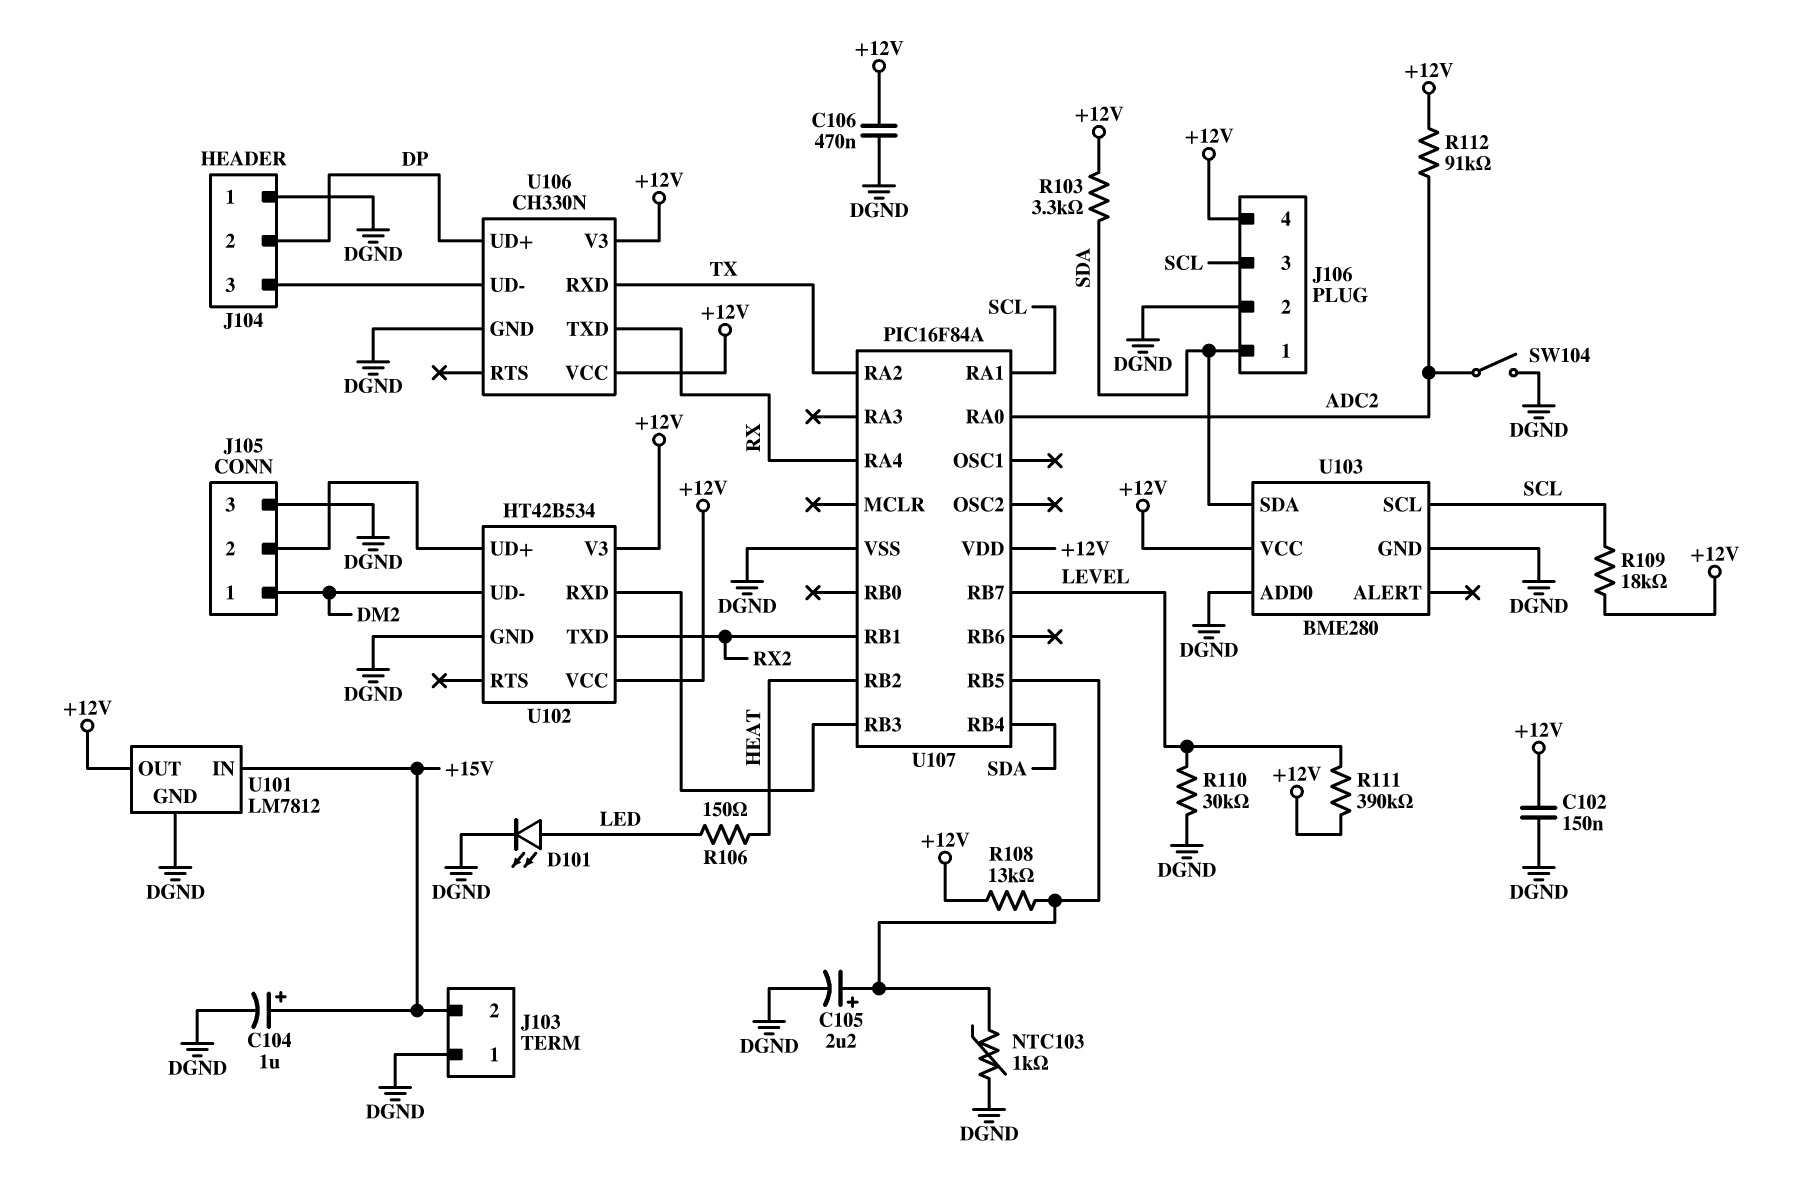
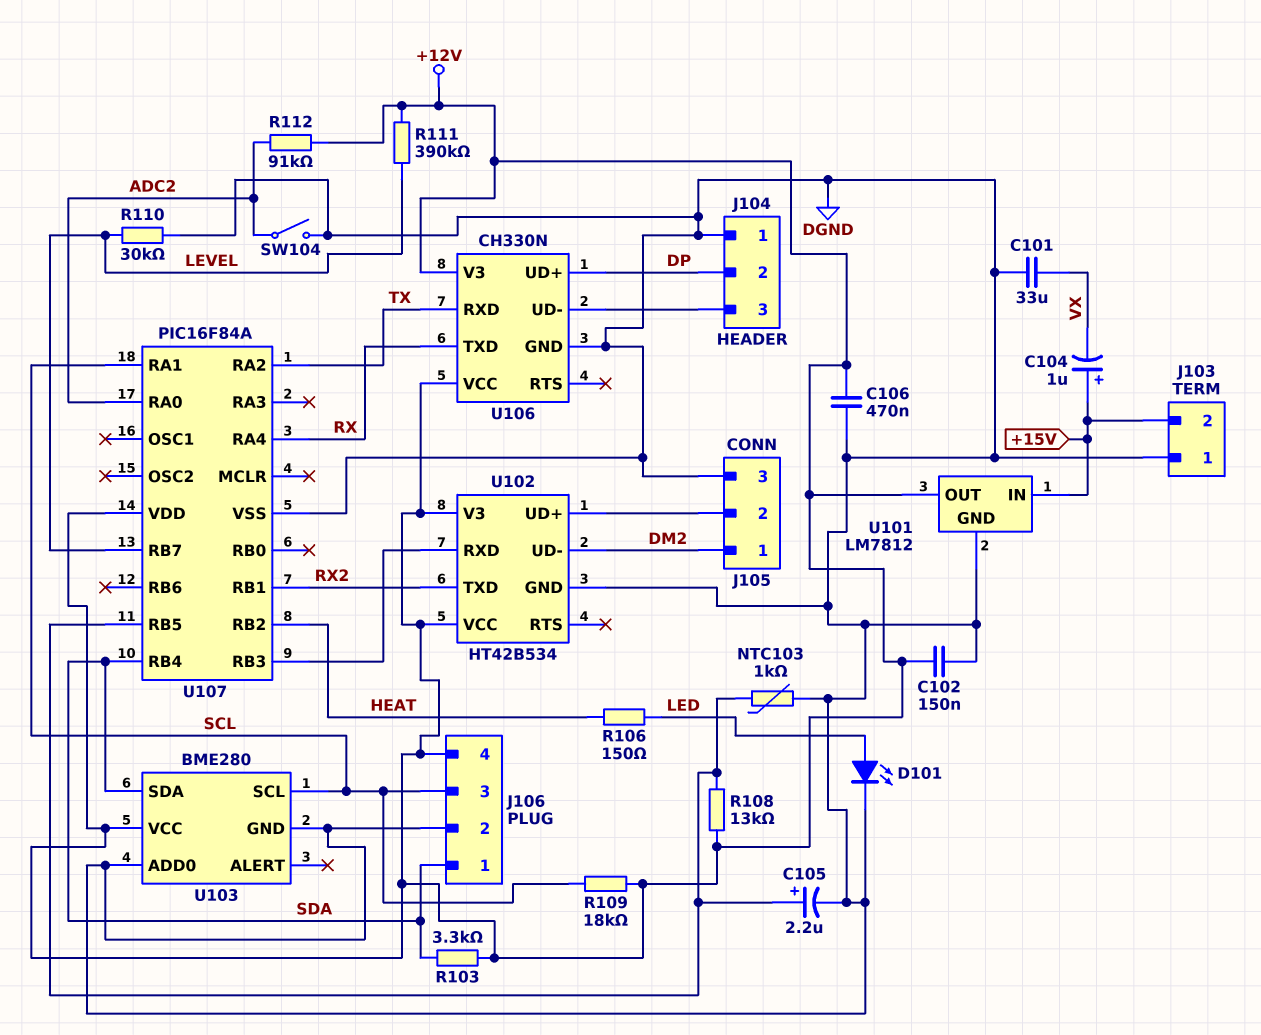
C101: none -> 33uF (DGND, VX)
C104: 1uF (plus +15V, minus DGND) -> 1uF (plus +15V, minus VX)

